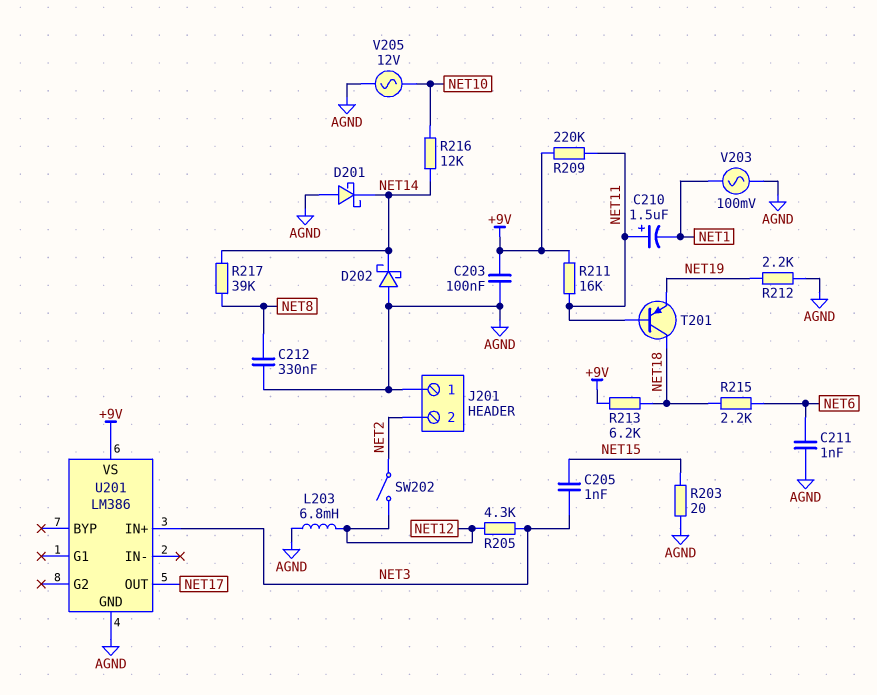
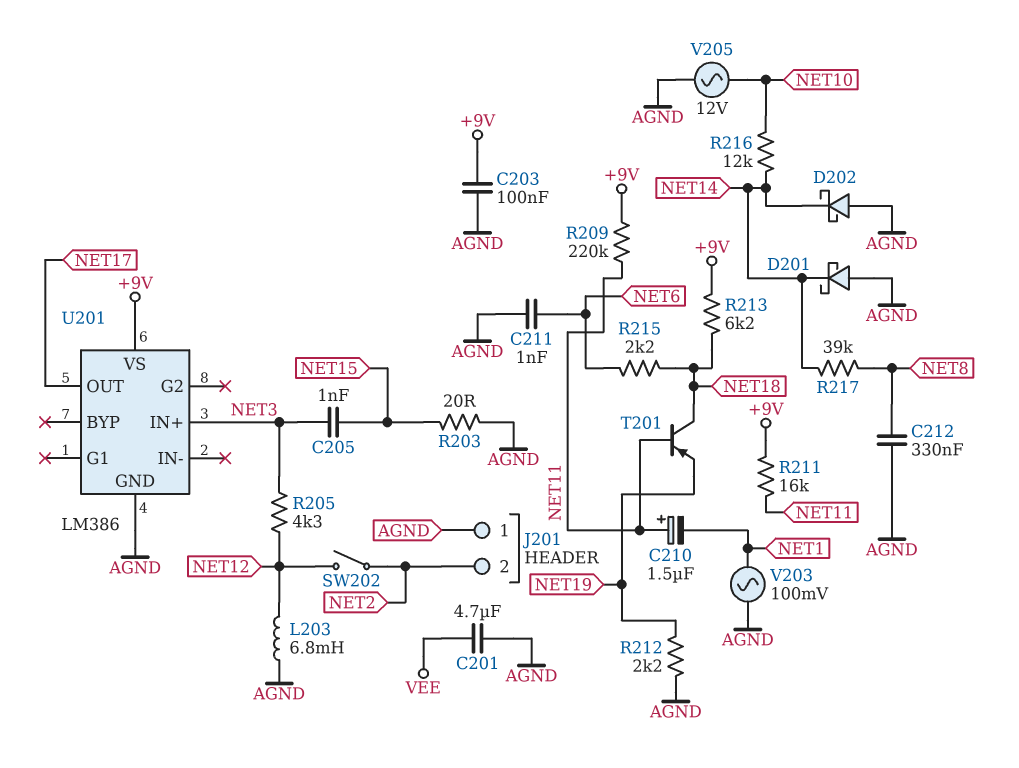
C201: none -> 4.7uF (AGND, VEE)

